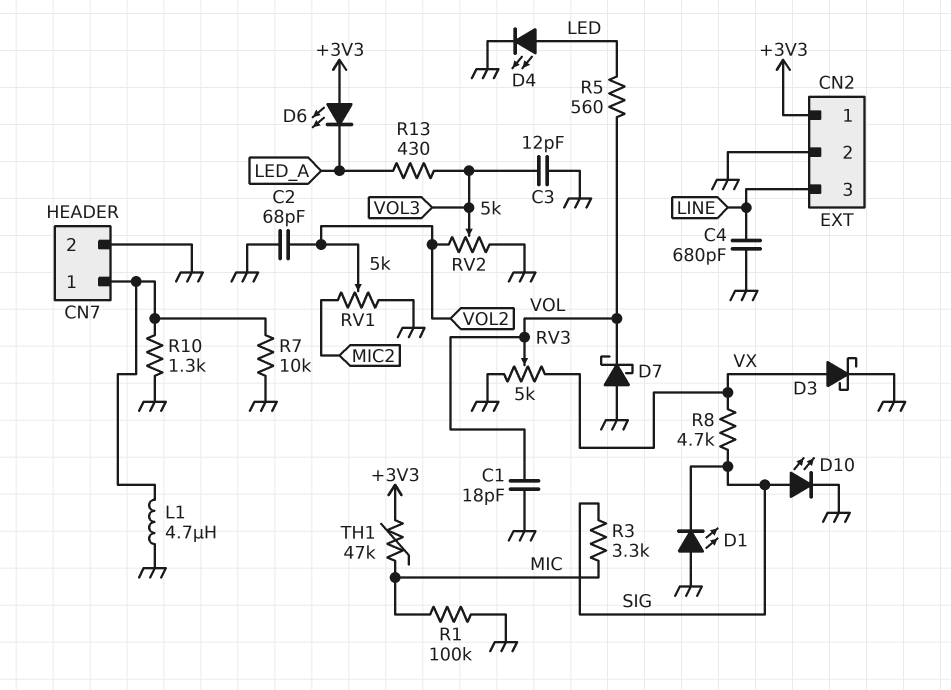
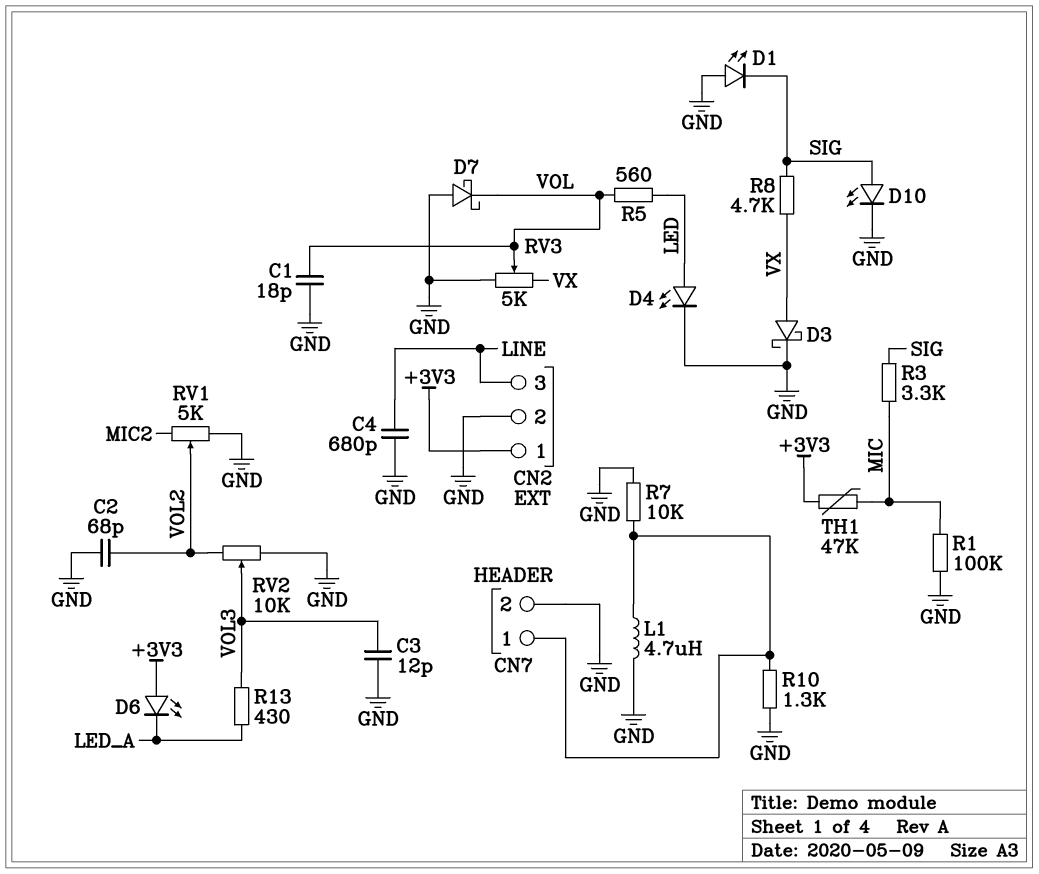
RV2: 5k (GND, VOL2, wiper VOL3) -> 10k (GND, VOL2, wiper VOL3)

